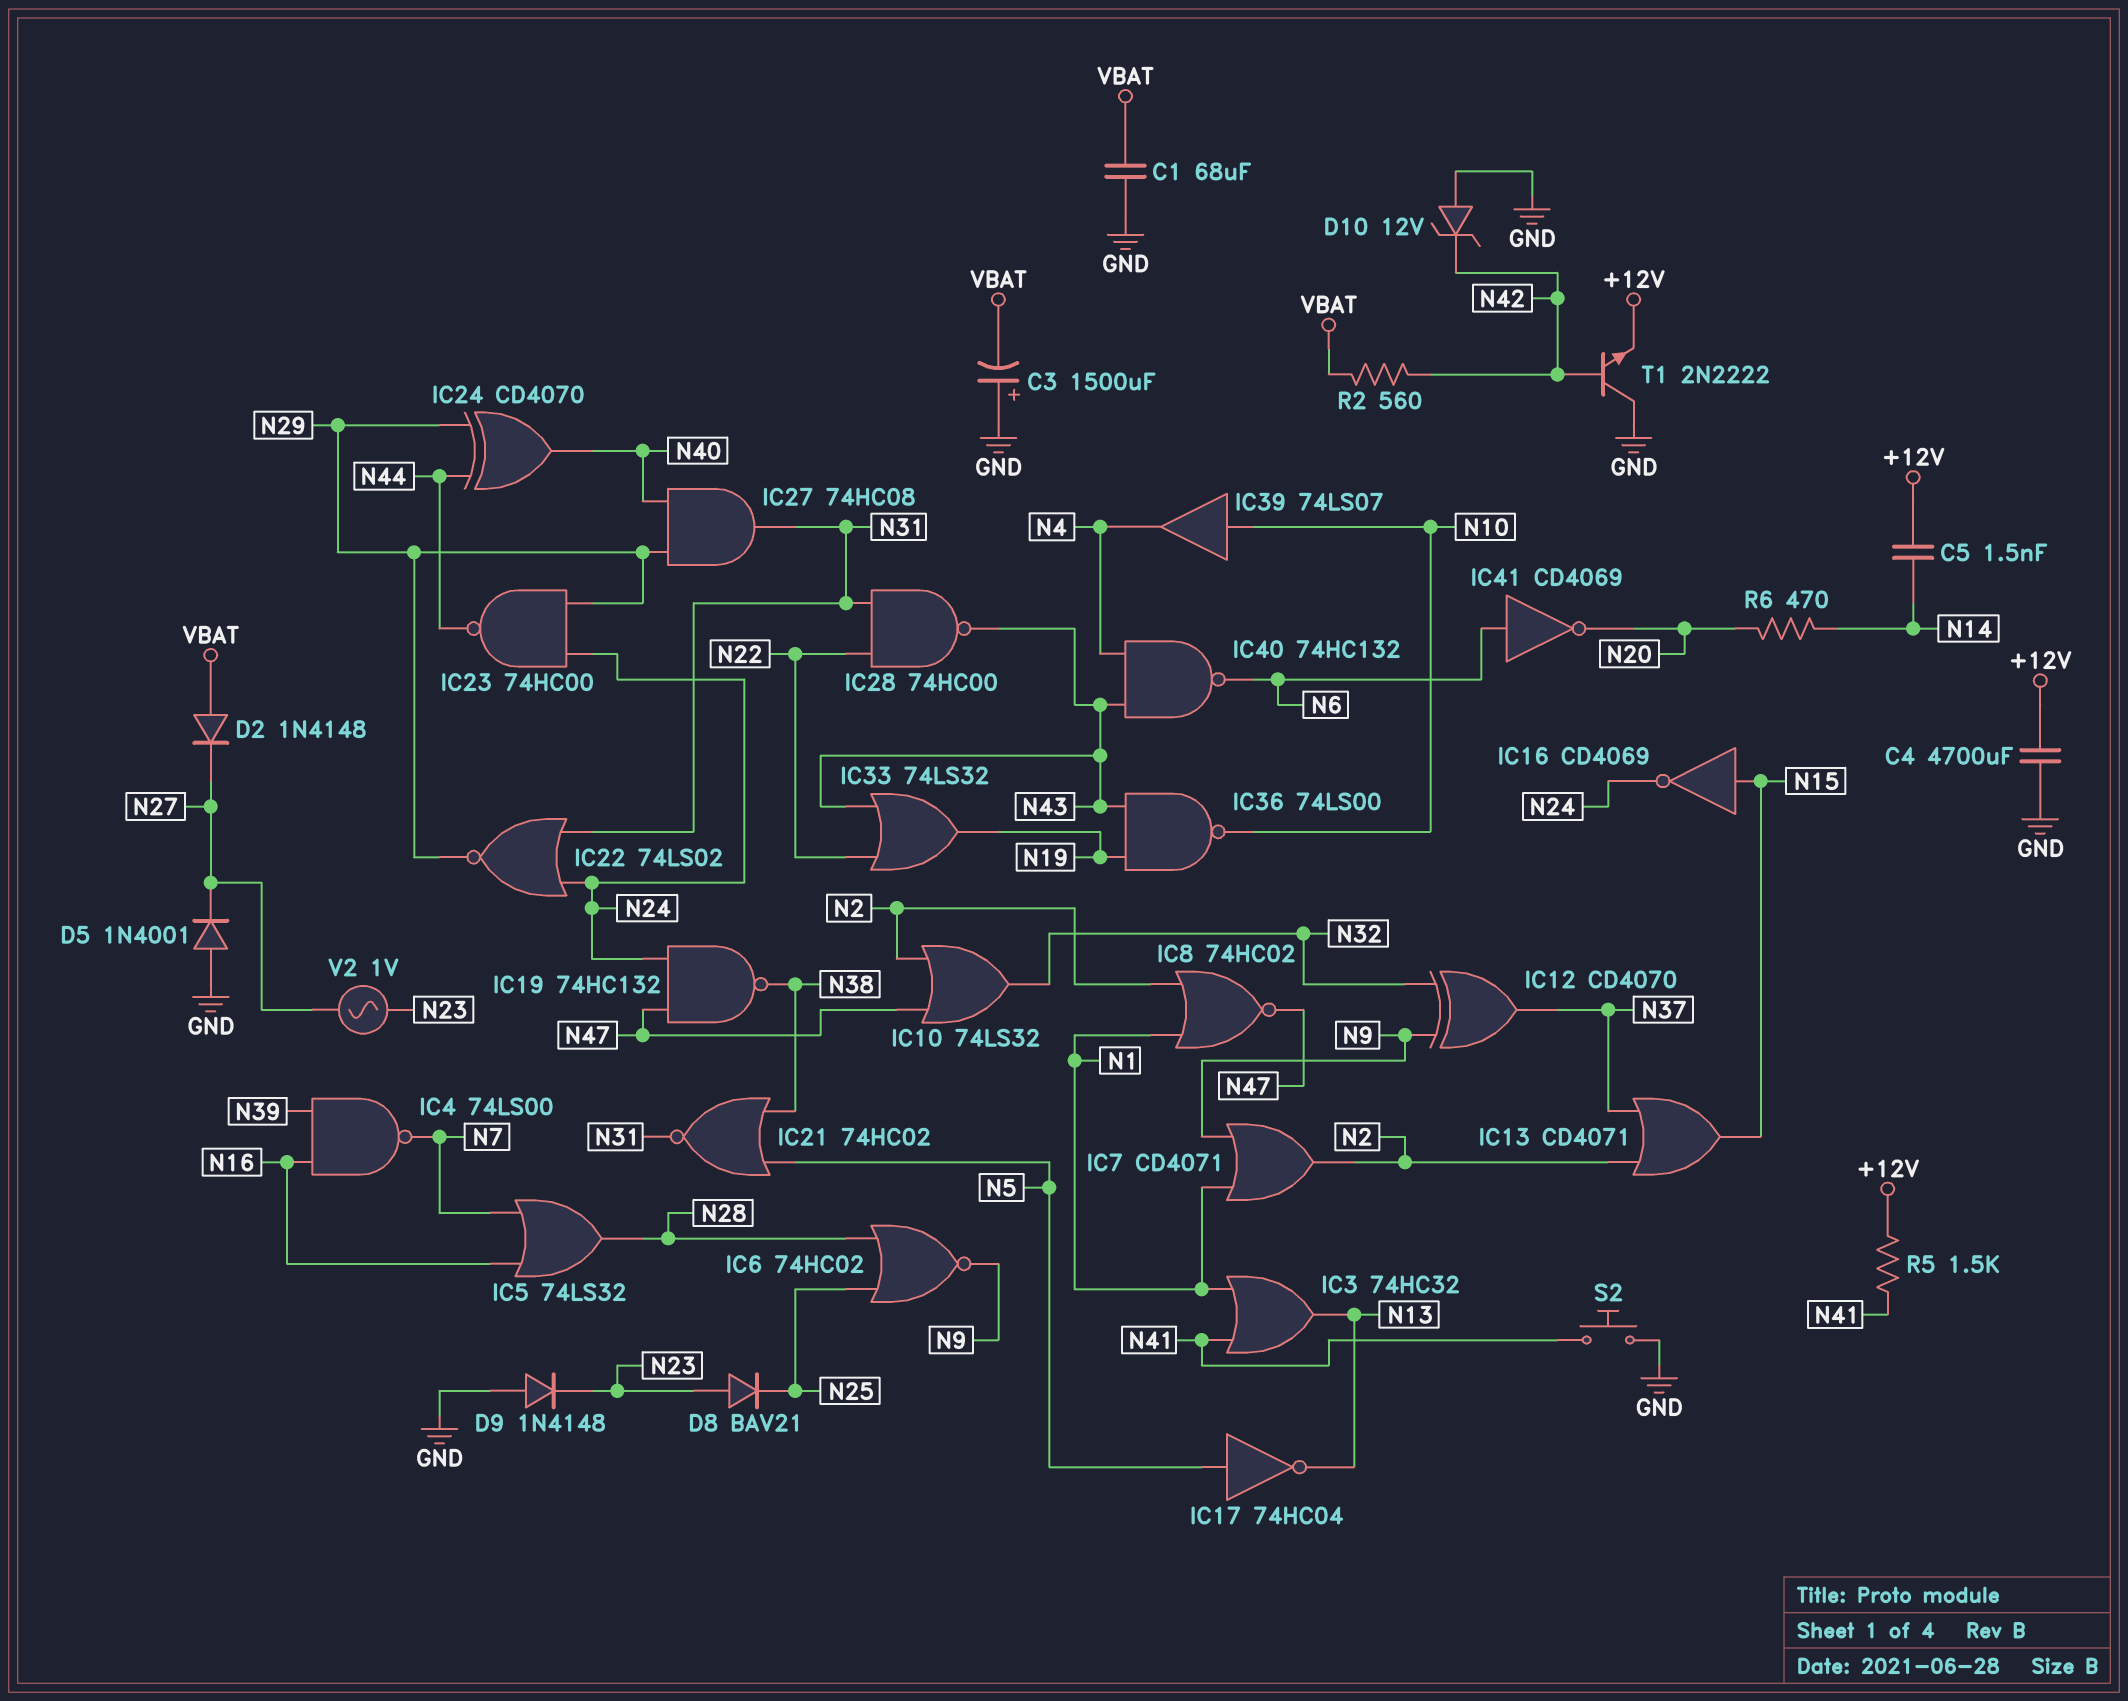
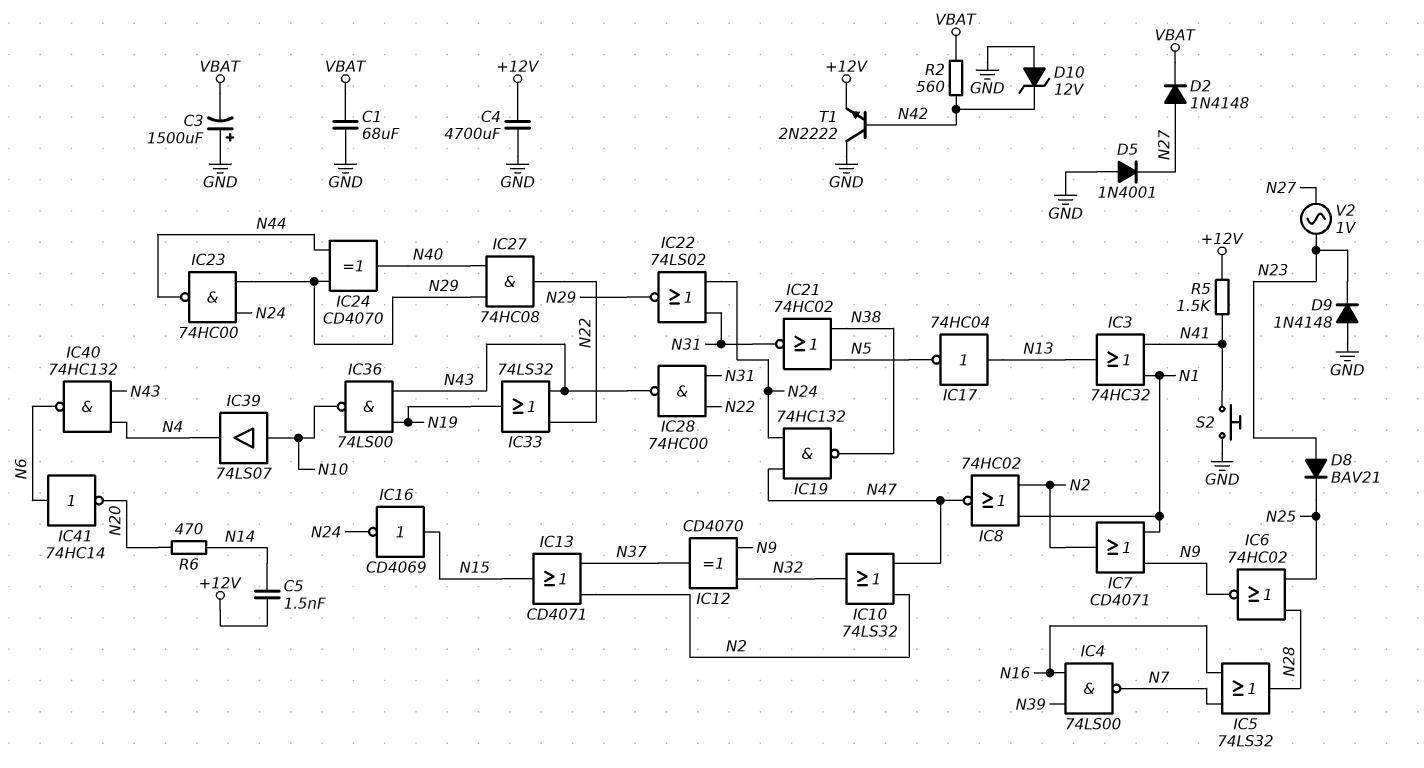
D2: diode 1N4148 (A VBAT, K N27) -> diode 1N4148 (A N27, K VBAT)
IC17: NOT 74HC04 (in N5, out N13) -> NOT 74HC04 (in N13, out N5)
IC27: AND 74HC08 (in N29, in N40, out N31) -> AND 74HC08 (in N29, in N40, out N22)
IC41: NOT CD4069 (in N6, out N20) -> NOT 74HC14 (in N6, out N20)

